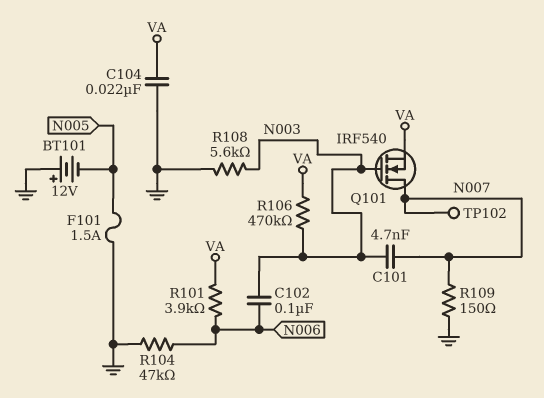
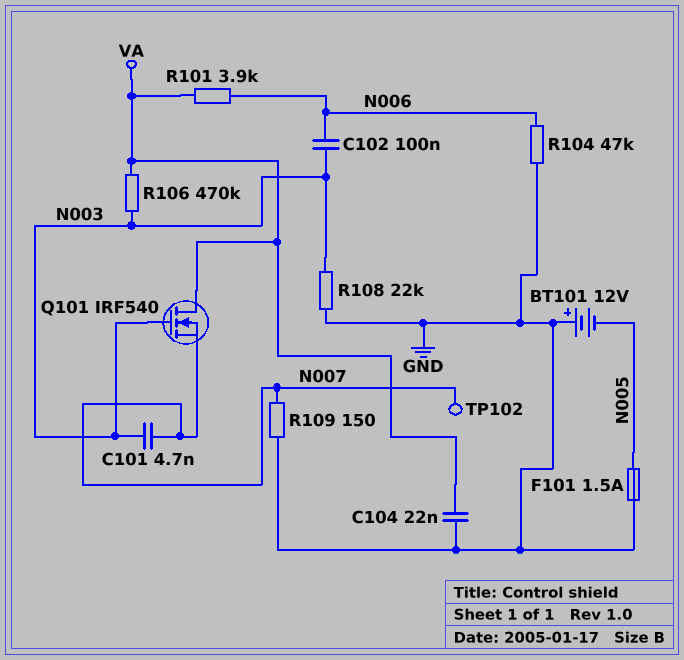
Q101: NMOS IRF540 (G N003, D N007, S VA) -> NMOS IRF540 (G N003, D VA, S N007)
R108: 5.6k (GND, N003) -> 22k (GND, N003)

